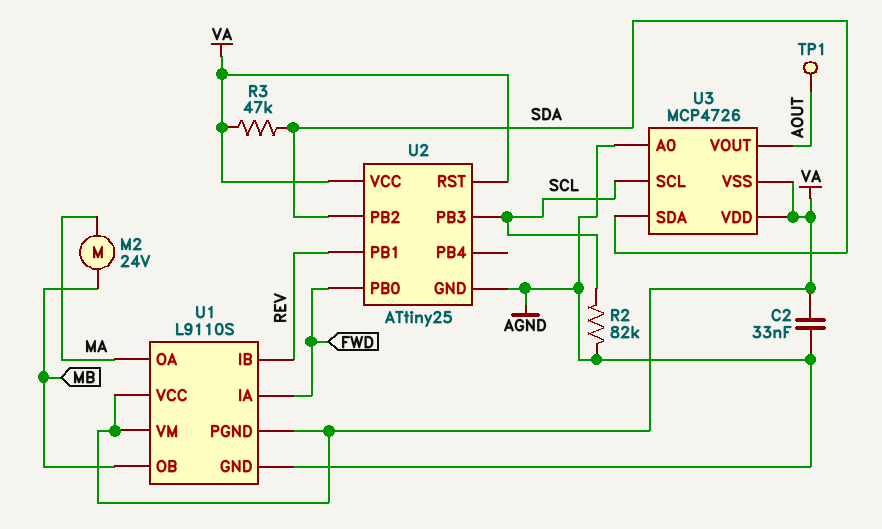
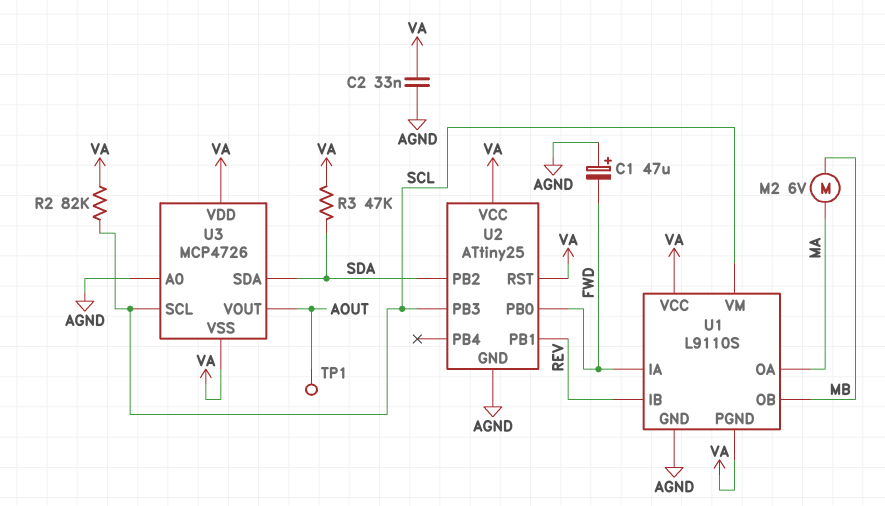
C1: none -> 47uF (plus AGND, minus FWD)
M2: motor 24V (MA, MB) -> motor 6V (MA, MB)
R2: 82k (AGND, SCL) -> 82k (SCL, VA)
U1 pin VM: VA -> SCL

